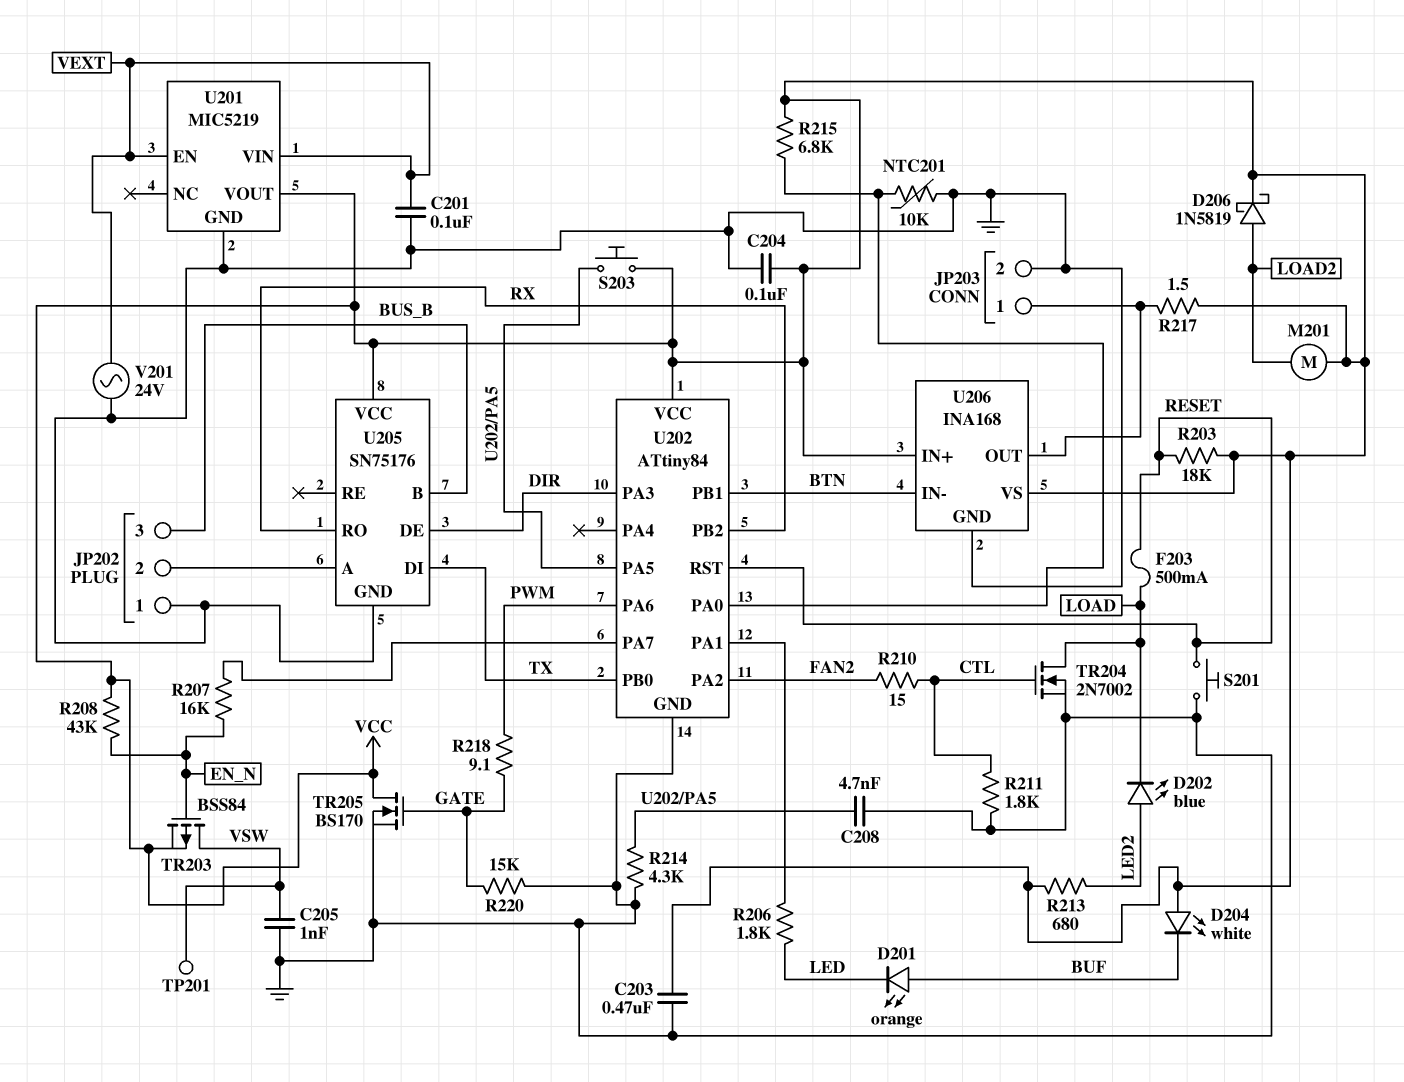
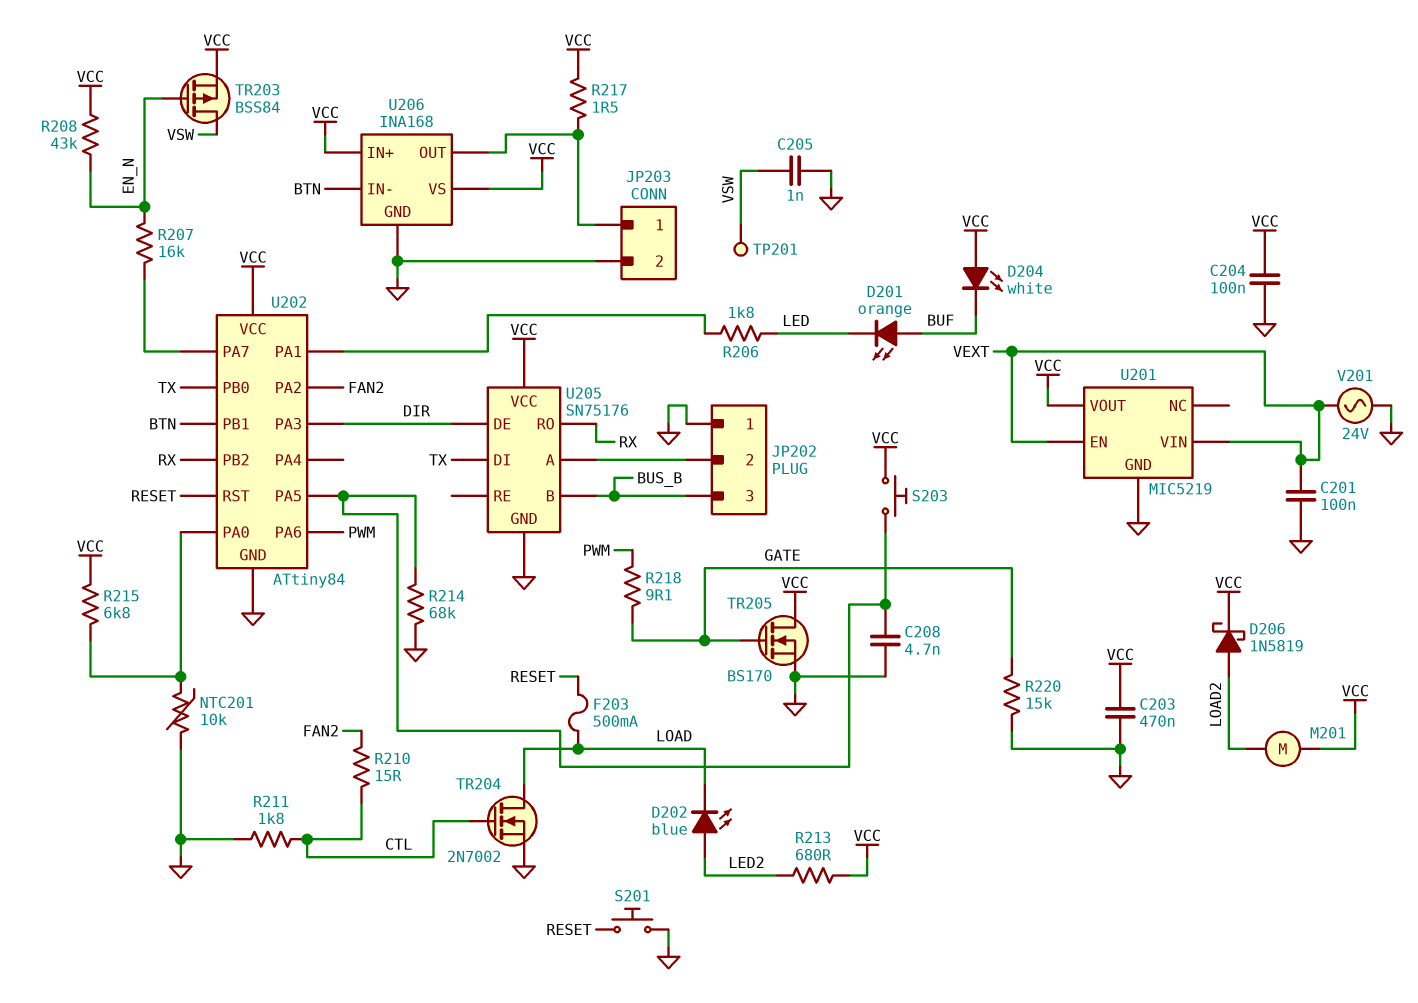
R203: 18k (RESET, VCC) -> none
R214: 4.3k (GND, U202/PA5) -> 68k (GND, U202/PA5)

